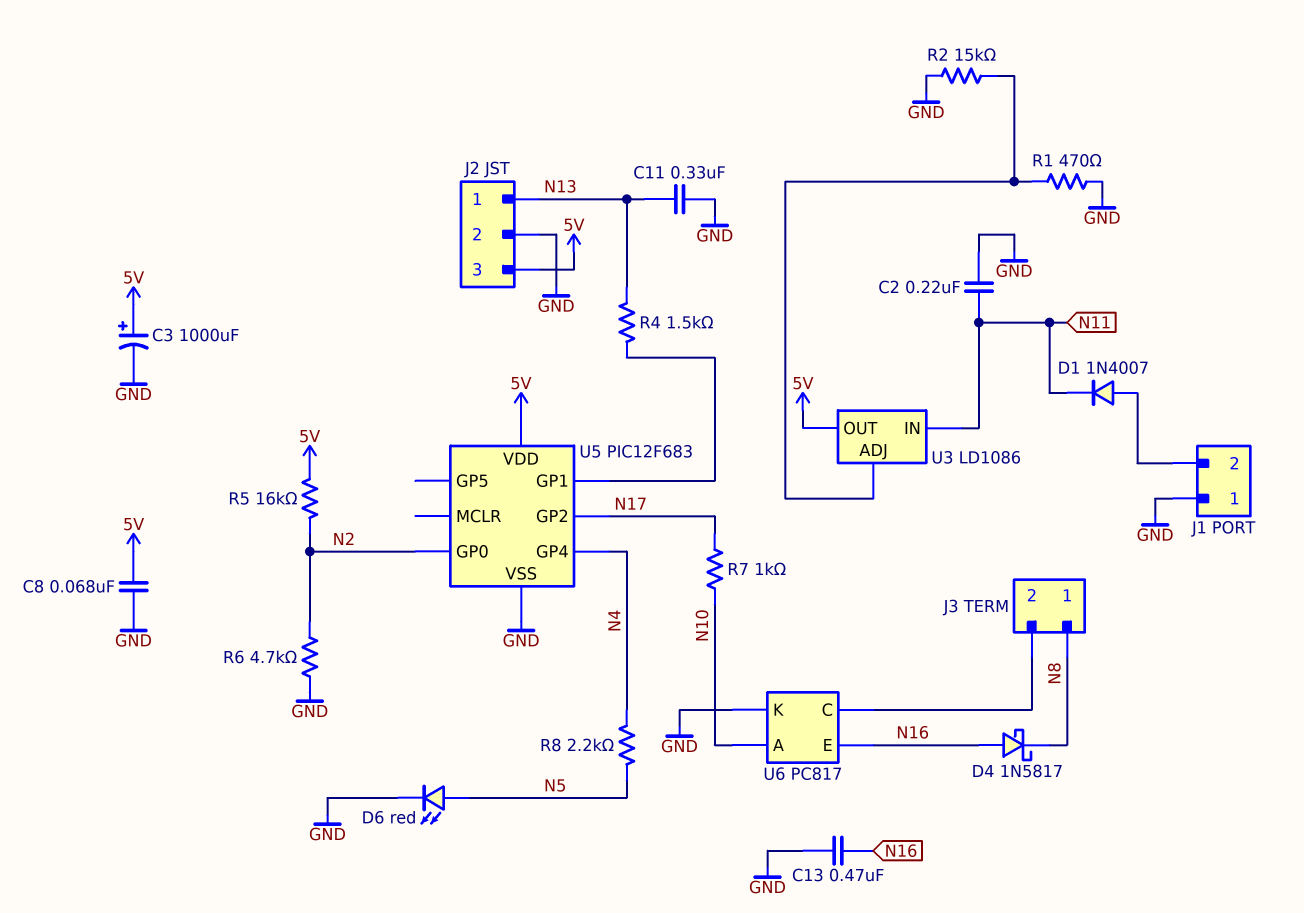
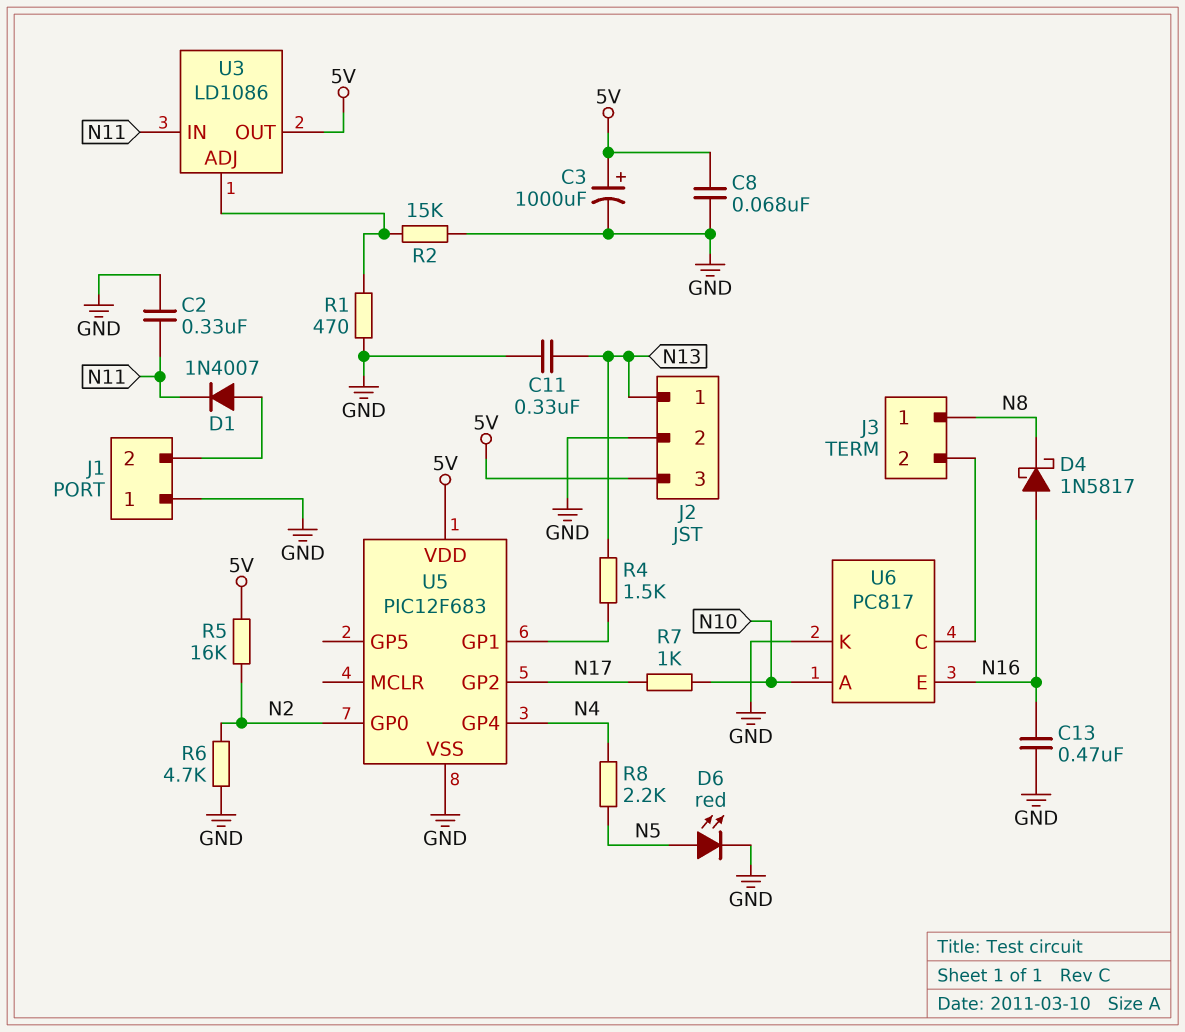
C2: 220nF (GND, N11) -> 330nF (GND, N11)

